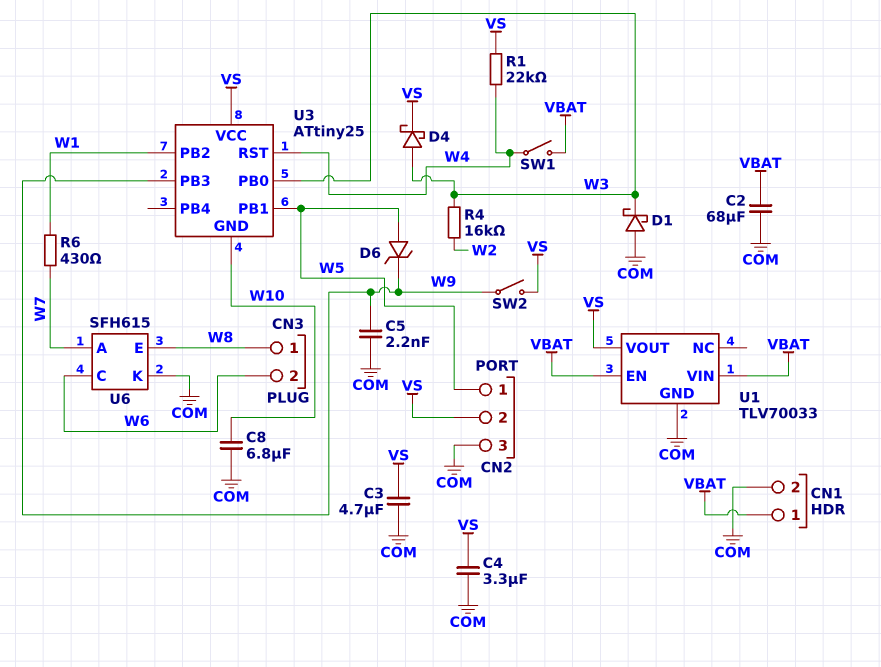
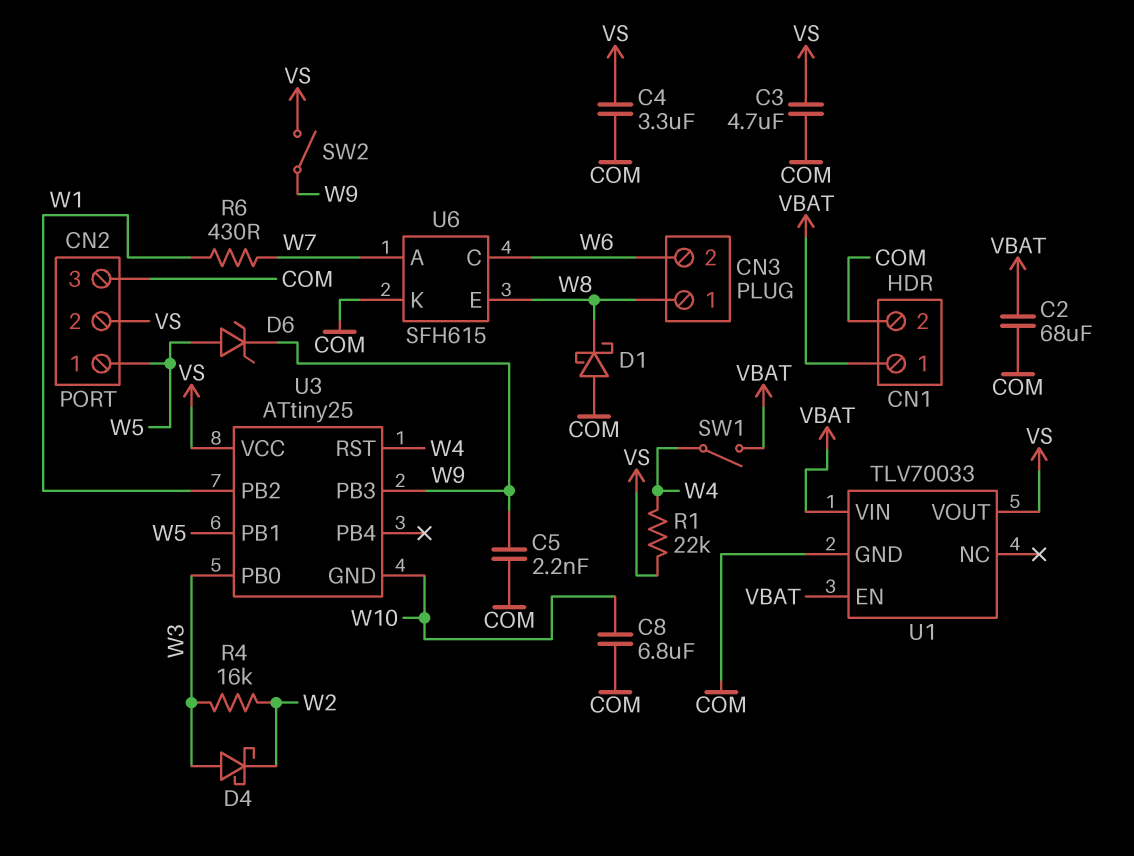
D1: schottky (A COM, K W3) -> schottky (A COM, K W8)
D4: schottky (A W3, K VS) -> schottky (A W3, K W2)

